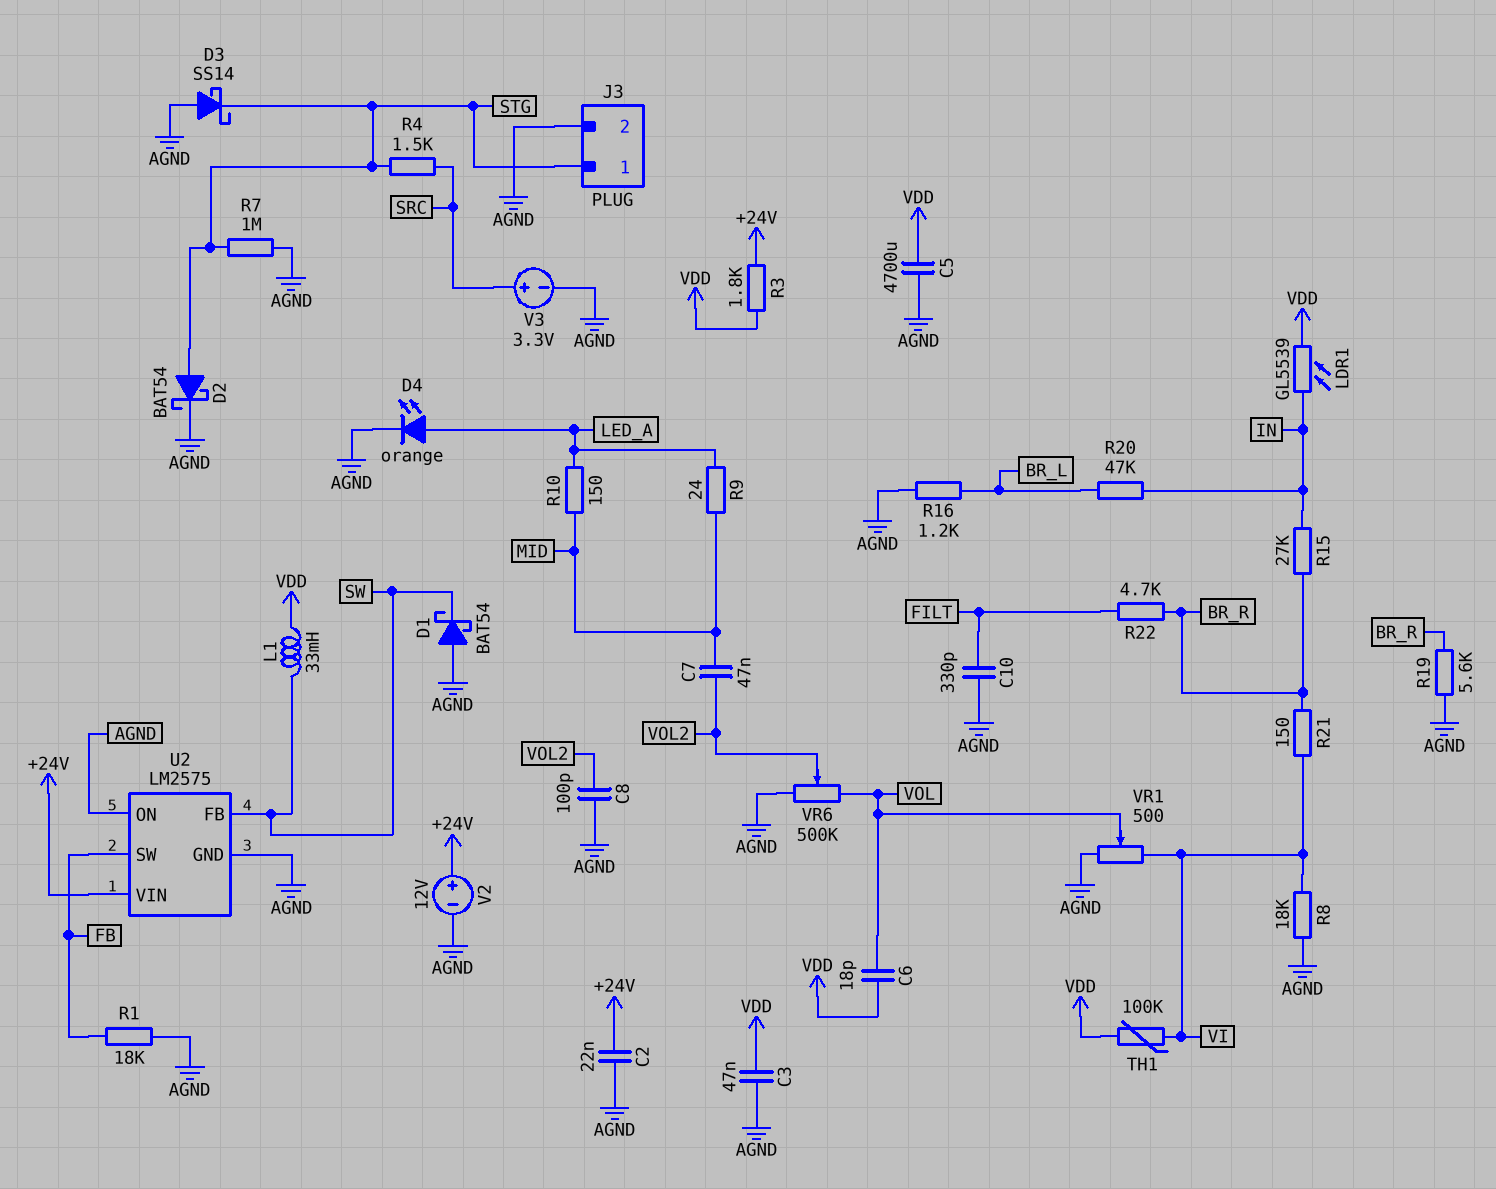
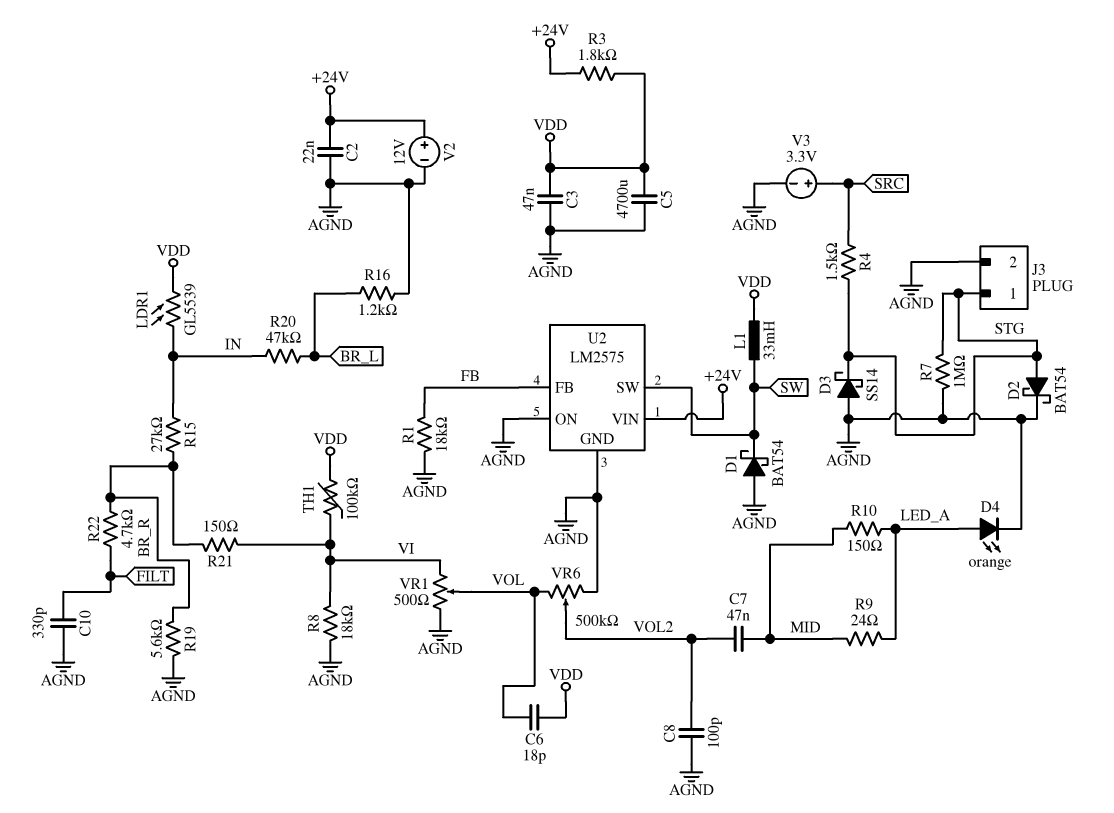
U2 pin FB: SW -> FB
U2 pin SW: FB -> SW

